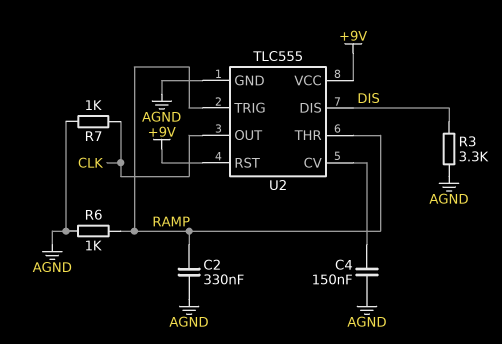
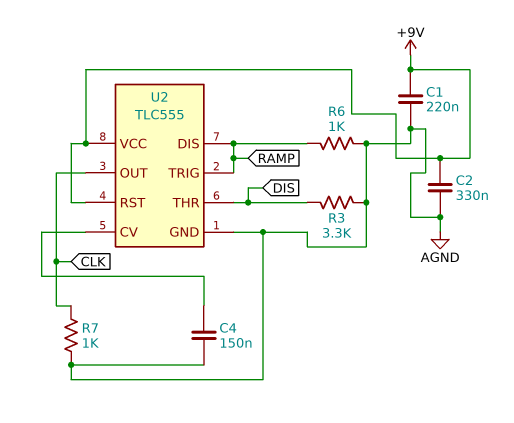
C1: none -> 220nF (+9V, AGND)
C2: 330nF (AGND, RAMP) -> 330nF (+9V, AGND)
U2 pin DIS: DIS -> RAMP
U2 pin THR: RAMP -> DIS

